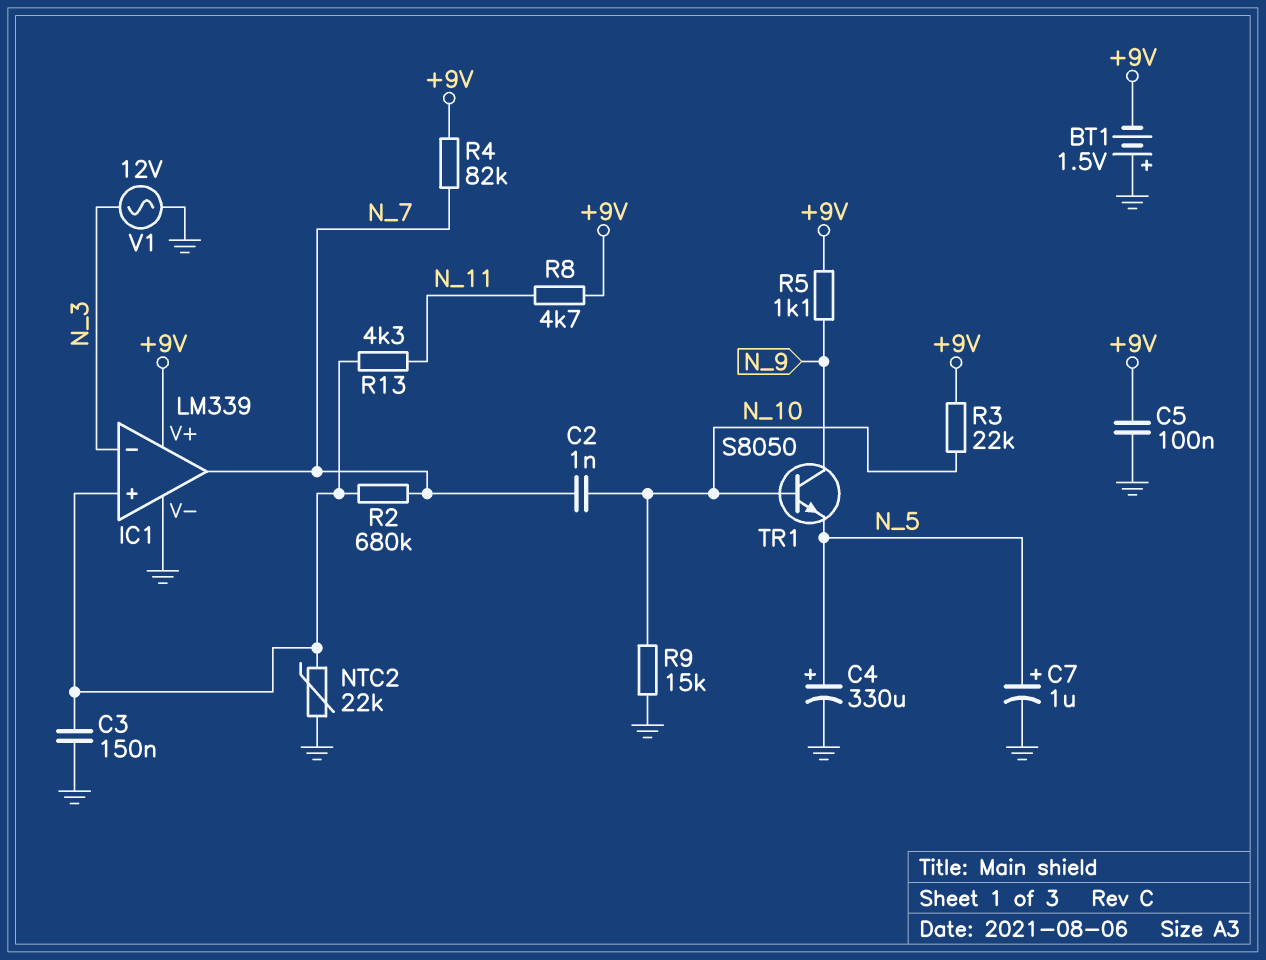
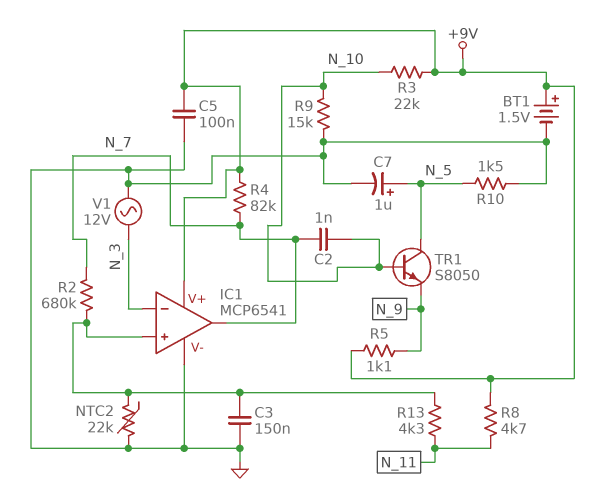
BT1: 1.5V (plus GND, minus +9V) -> 1.5V (plus +9V, minus GND)
C4: 330uF (plus N_5, minus GND) -> none
IC1: LM339 -> MCP6541
R10: none -> 1.5k (GND, N_5)
TR1: NPN S8050 (B N_10, C N_9, E N_5) -> NPN S8050 (B N_10, C N_5, E N_9)

